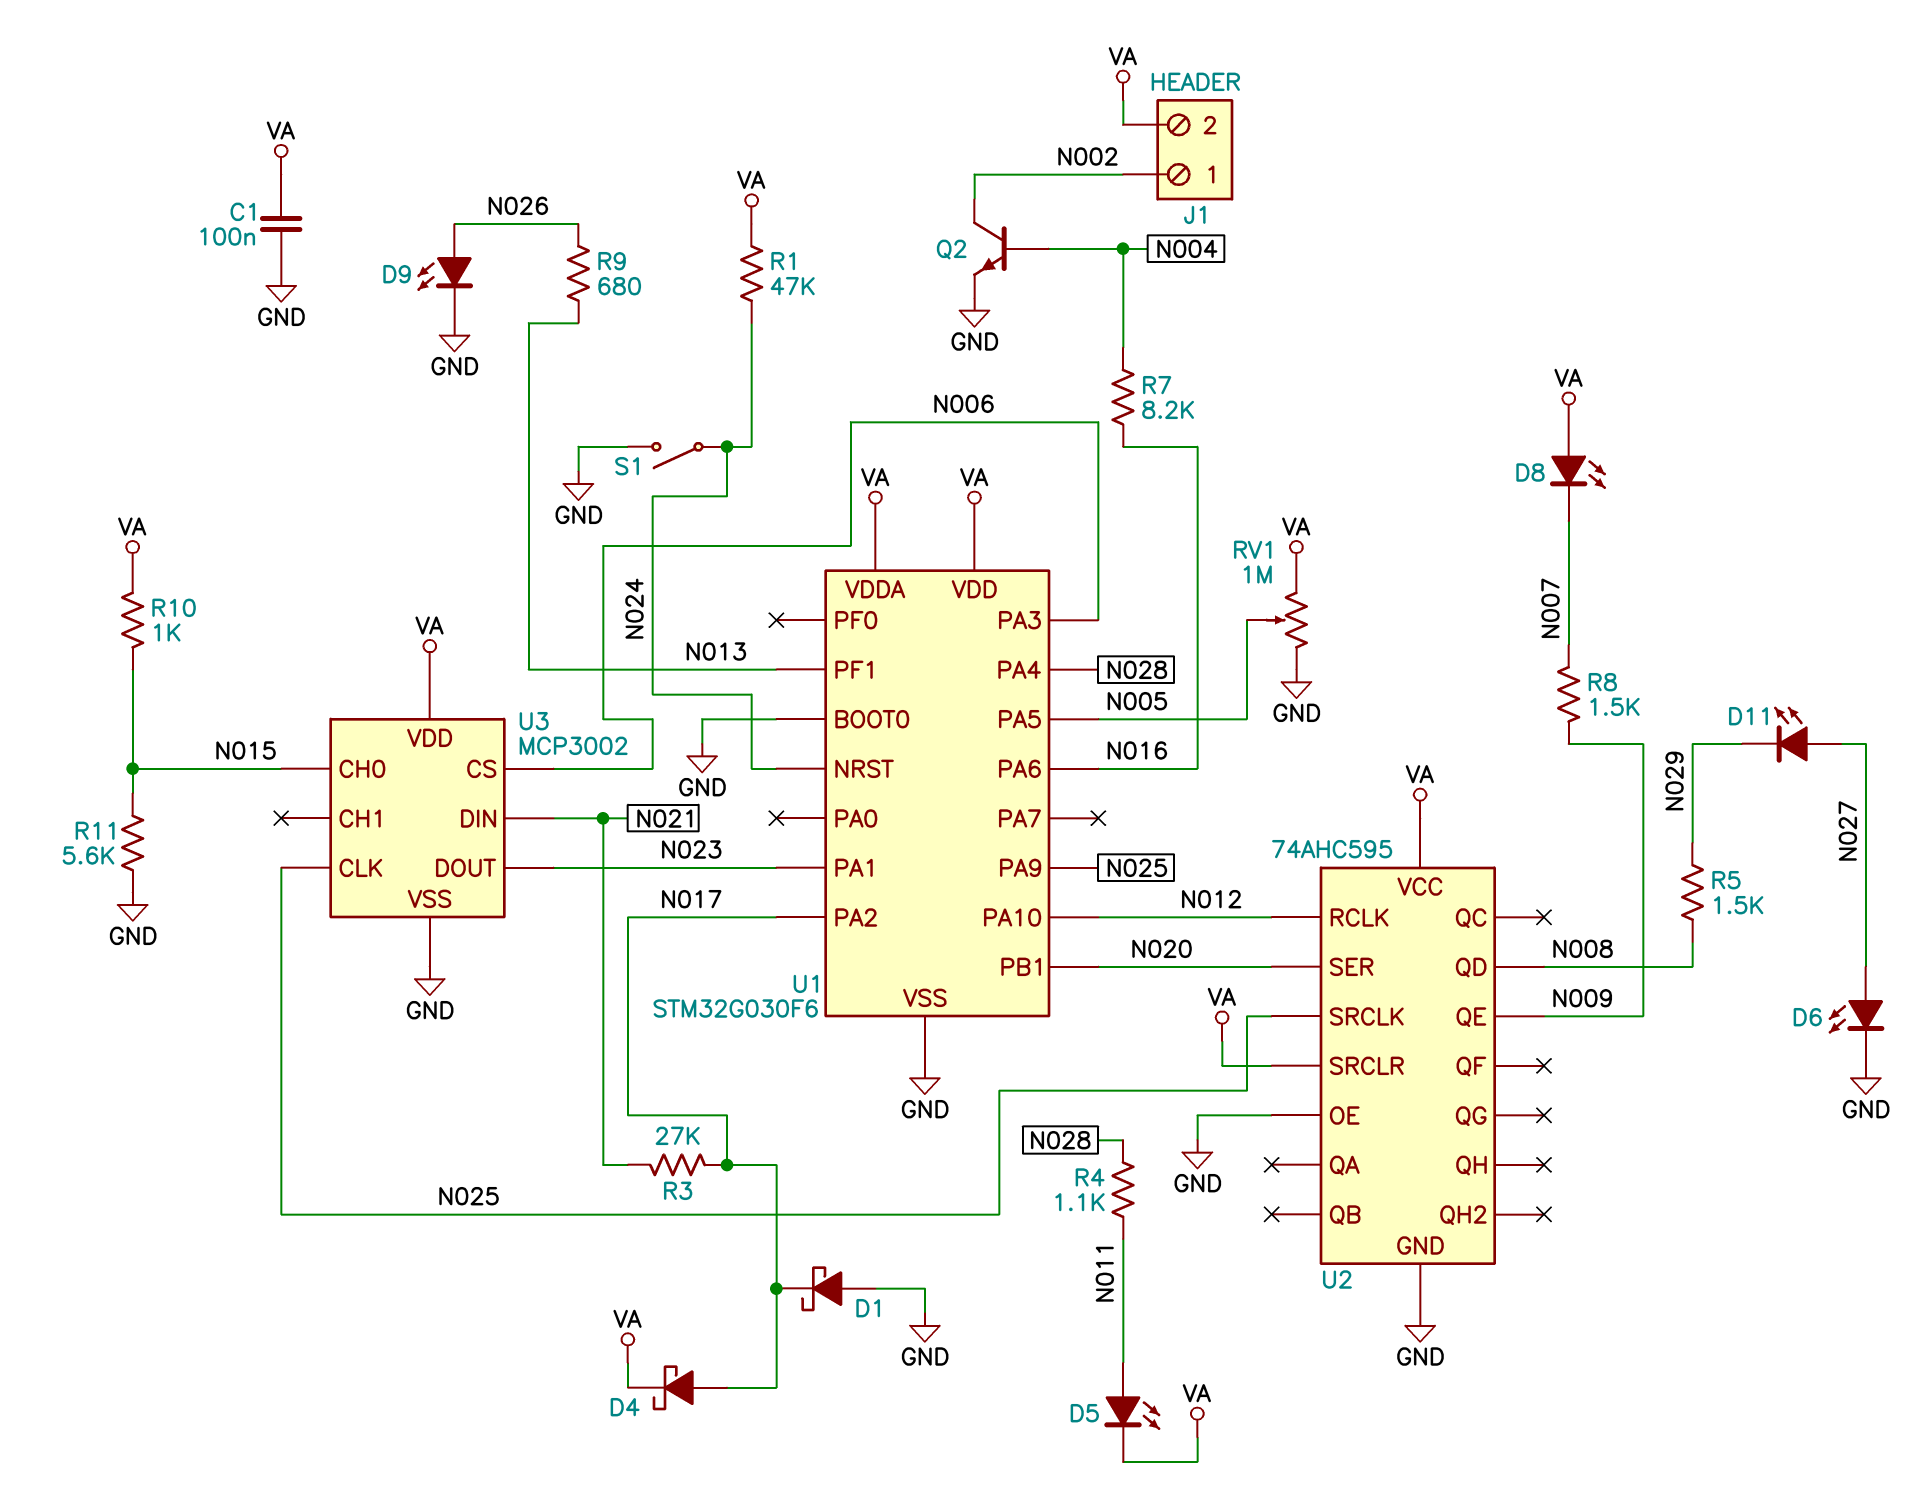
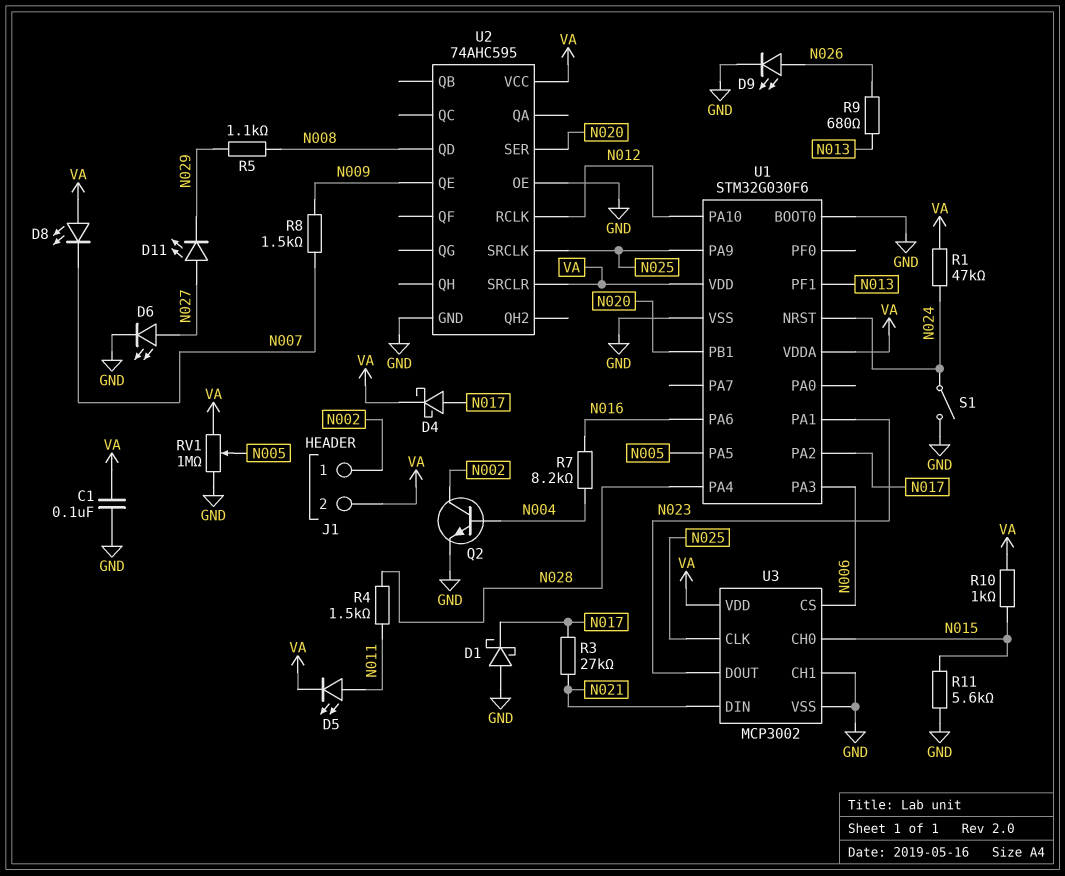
R4: 1.1k (N011, N028) -> 1.5k (N011, N028)
R5: 1.5k (N008, N029) -> 1.1k (N008, N029)
U3 pin CH1: none -> GND

